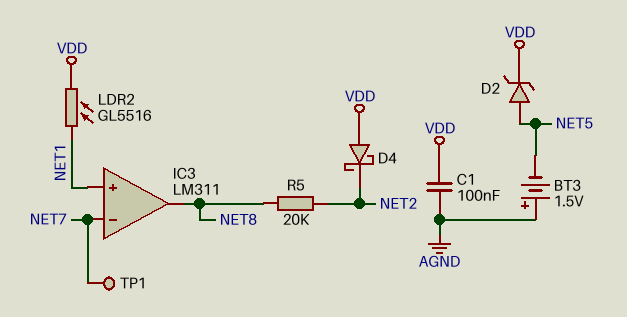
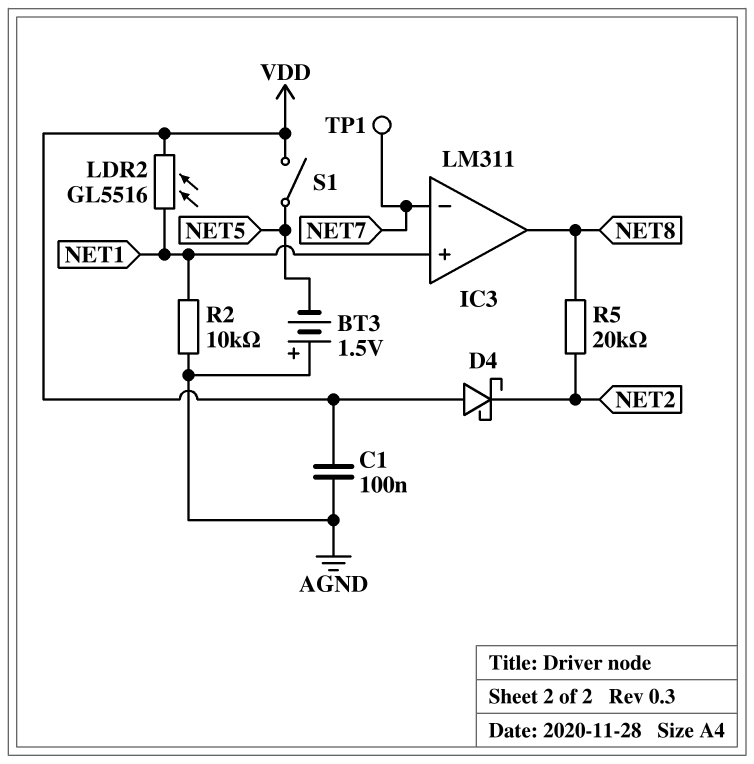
D2: zener (A NET5, K VDD) -> none
R2: none -> 10k (AGND, NET1)
S1: none -> switch (NET5, VDD)

